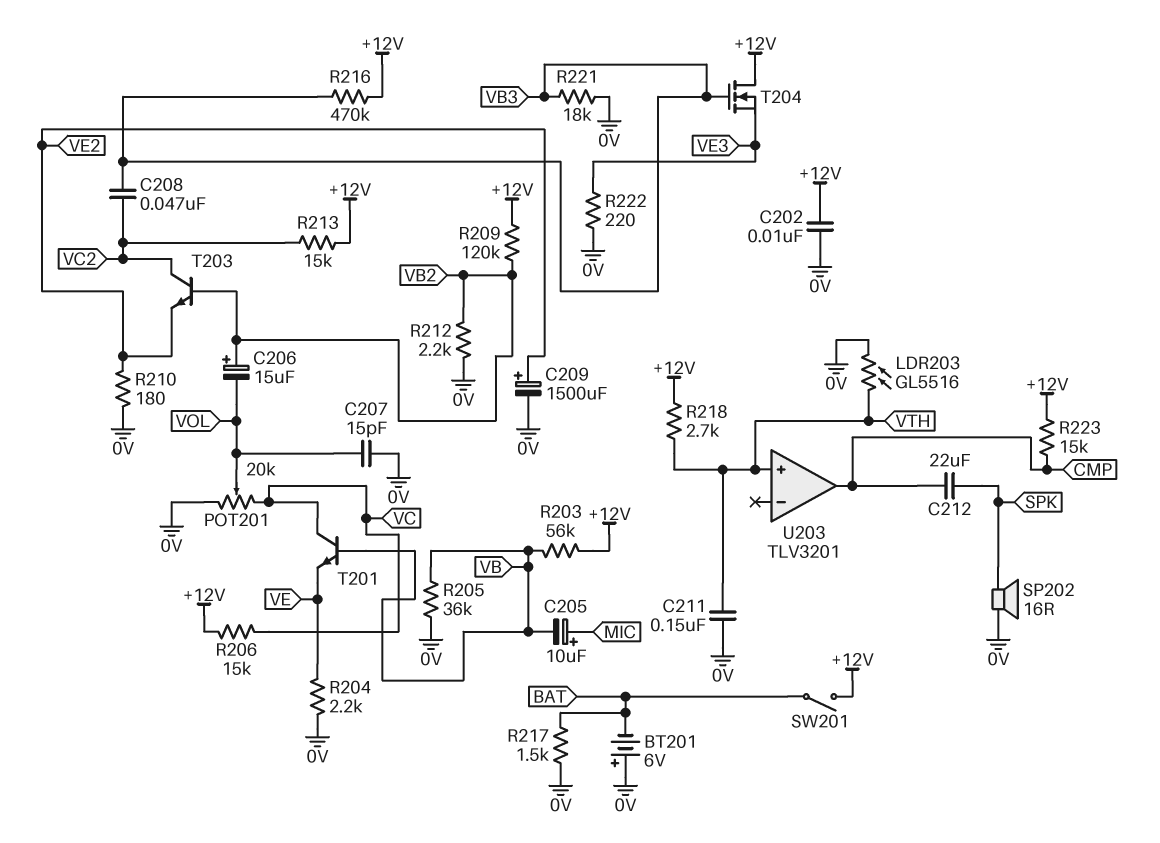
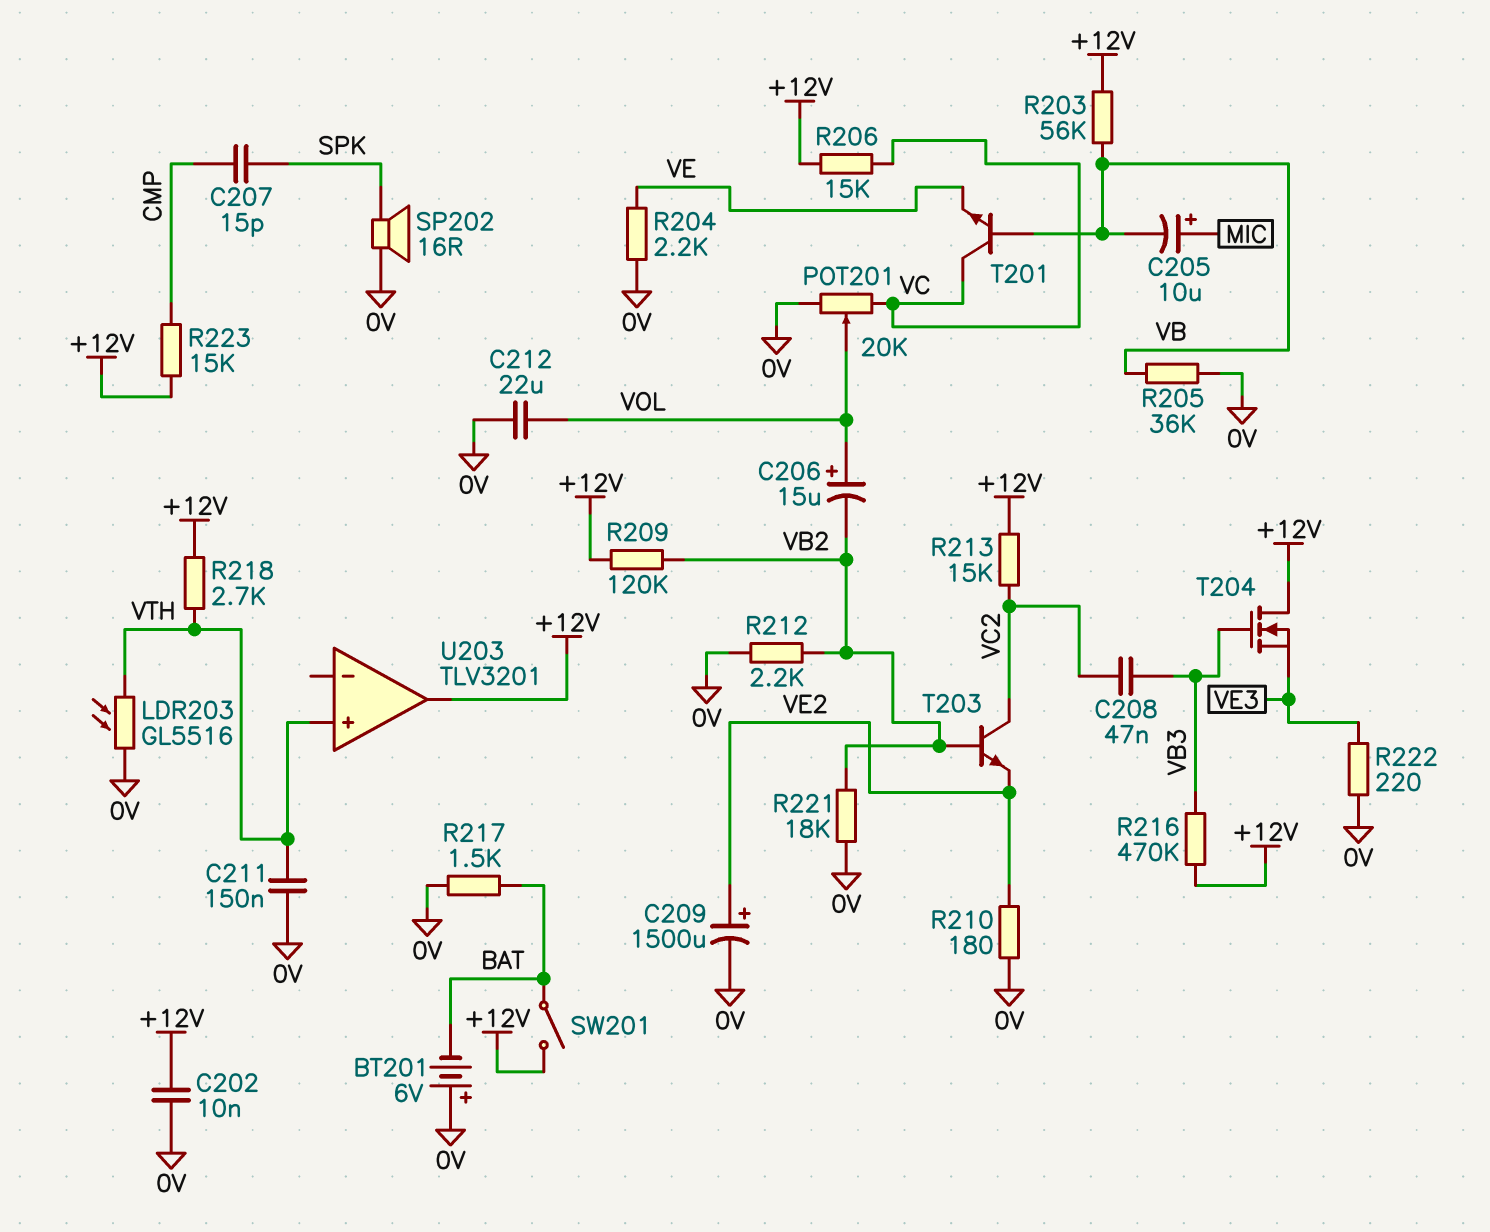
C206: 15uF (plus VB2, minus VOL) -> 15uF (plus VOL, minus VB2)
C207: 15pF (0V, VOL) -> 15pF (CMP, SPK)
C212: 22uF (CMP, SPK) -> 22uF (0V, VOL)
R221: 18k (0V, VB3) -> 18k (0V, VB2)
U203 pin out: CMP -> +12V

